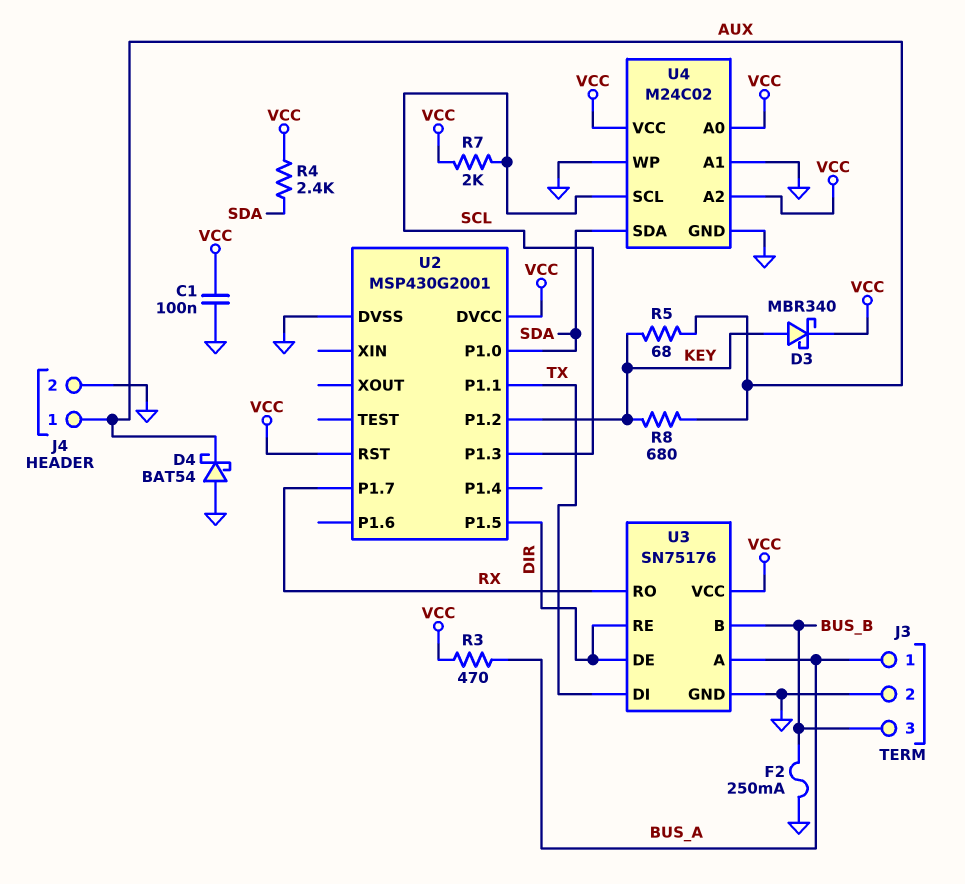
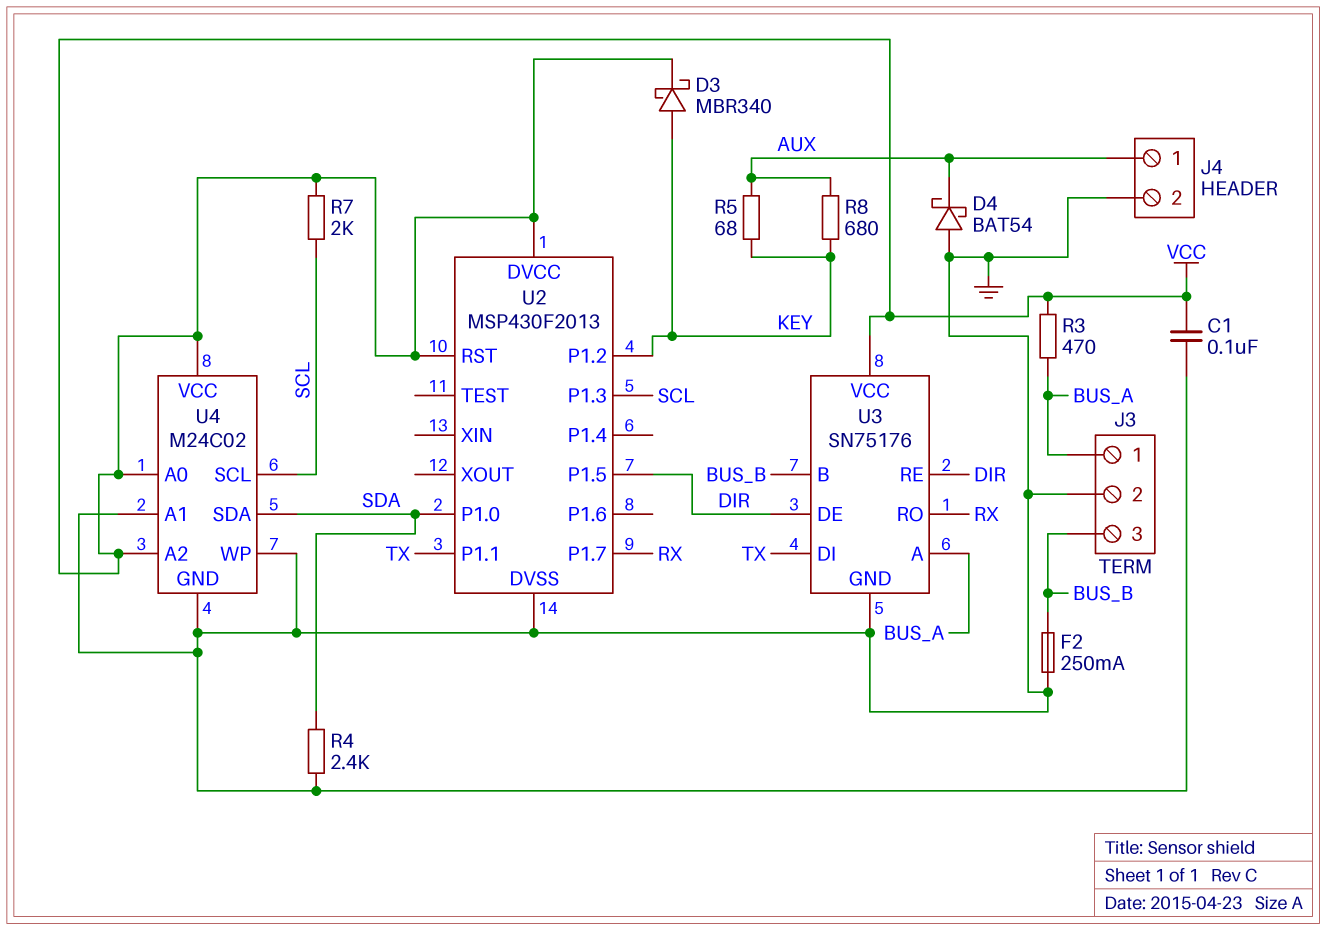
R4: 2.4k (SDA, VCC) -> 2.4k (GND, SDA)
U2: MSP430G2001 -> MSP430F2013

